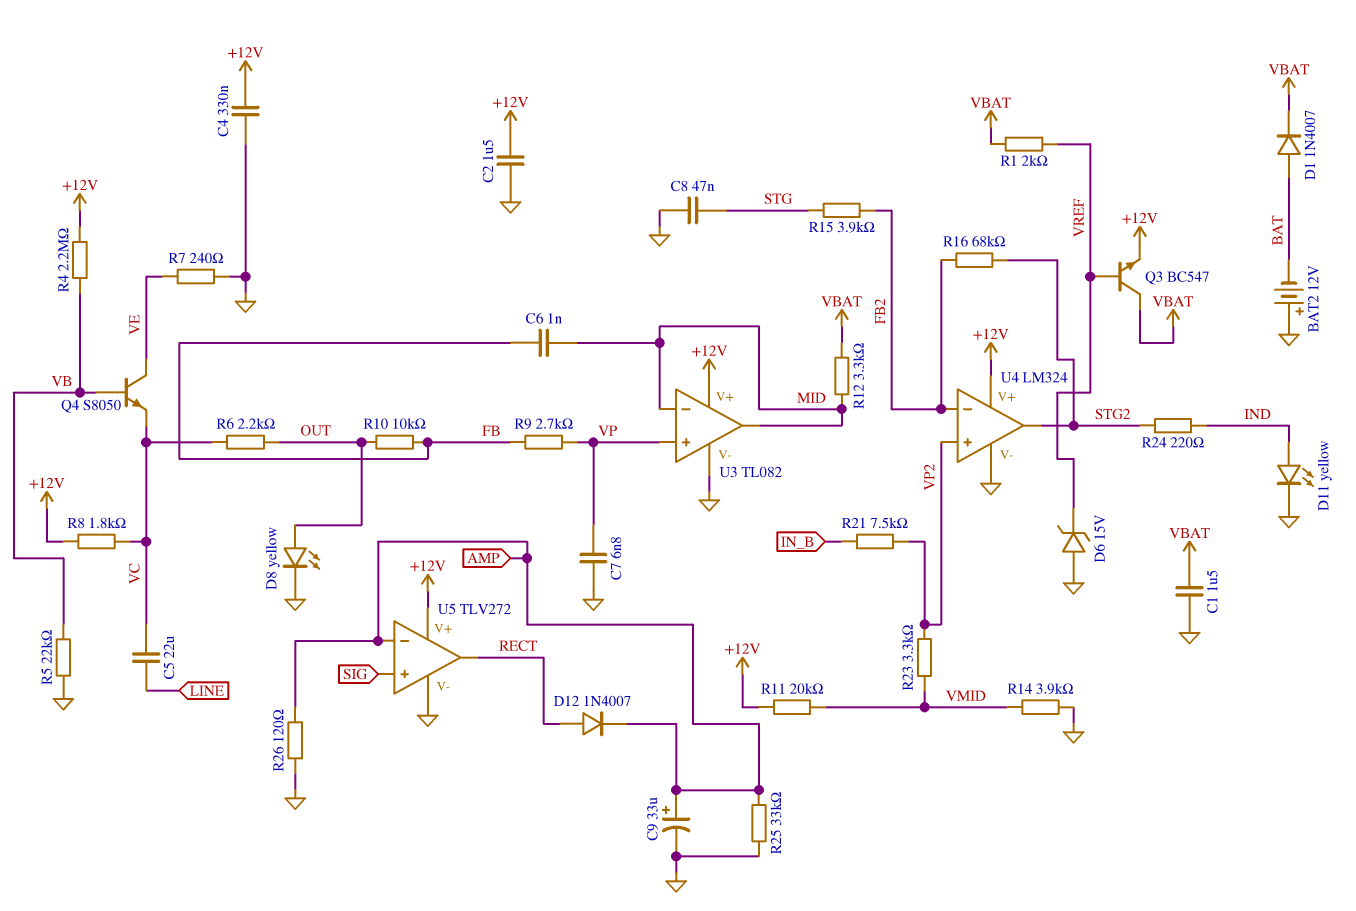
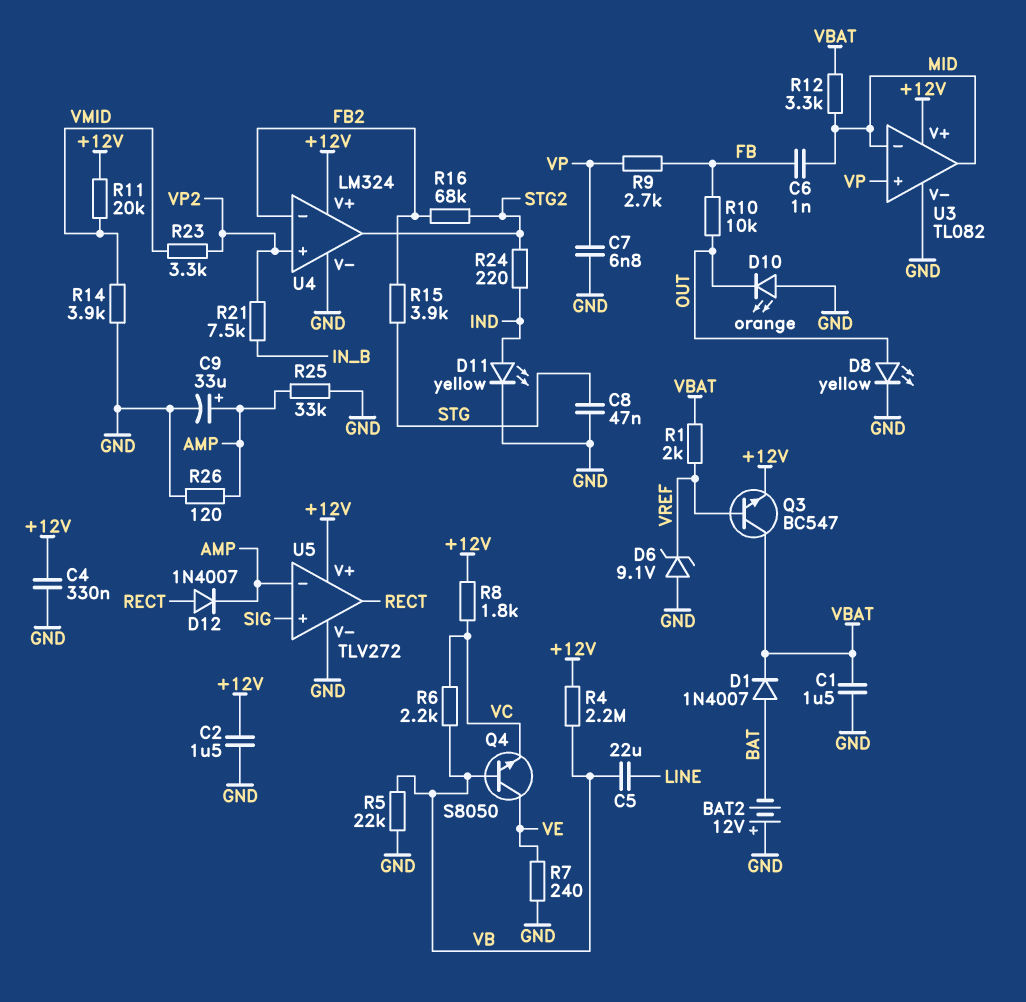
C5: 22uF (LINE, VC) -> 22uF (LINE, VB)
D6: zener 15V (A GND, K VREF) -> zener 9.1V (A GND, K VREF)
D10: none -> LED orange (A GND, K OUT)
R6: 2.2k (OUT, VC) -> 2.2k (VB, VC)

